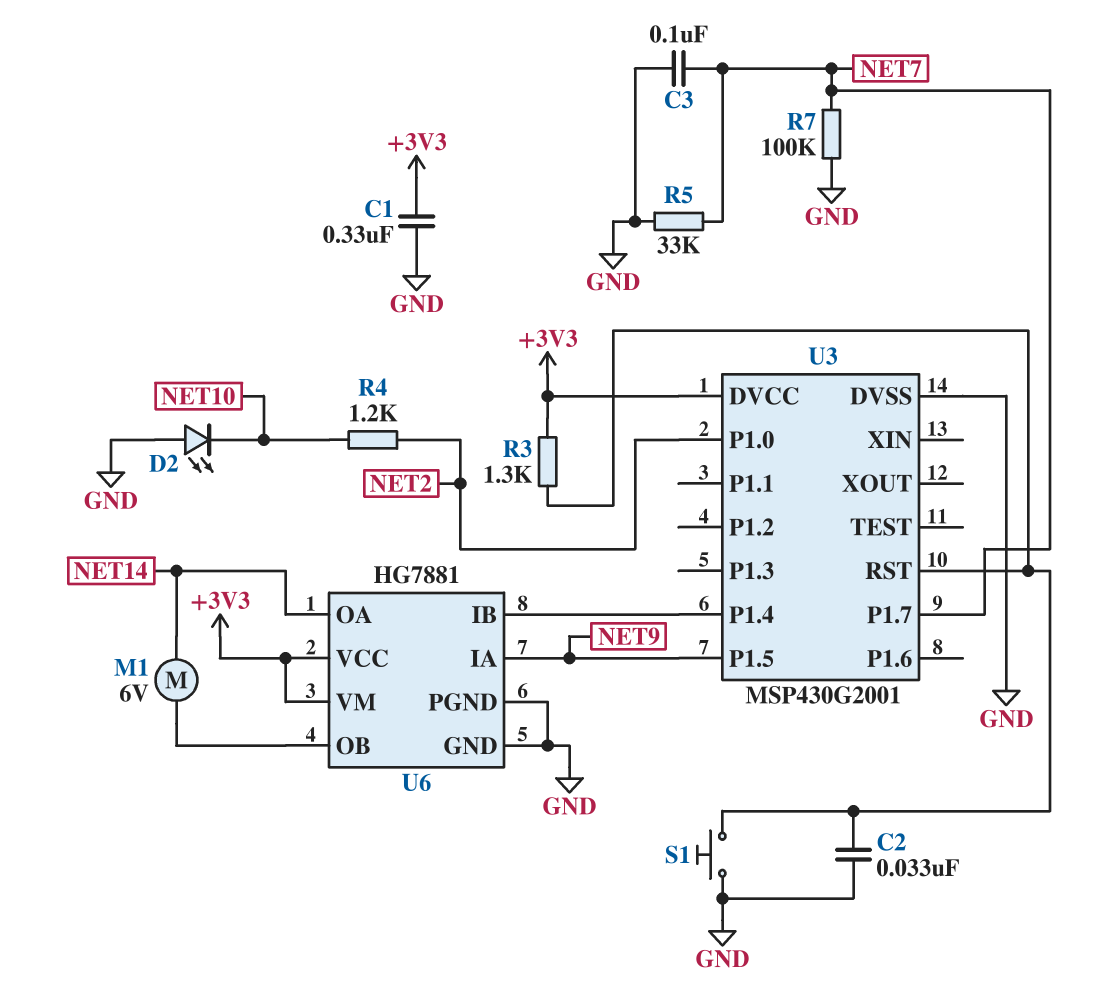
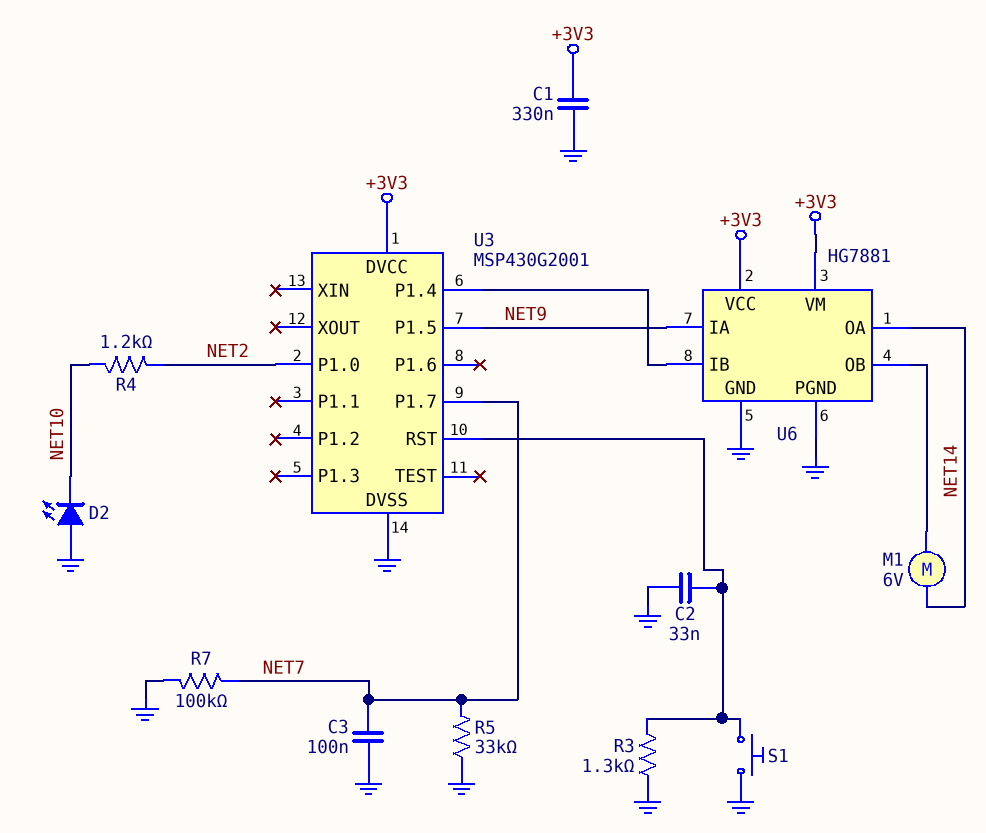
R3: 1.3k (+3V3, U3/RST) -> 1.3k (GND, U3/RST)

